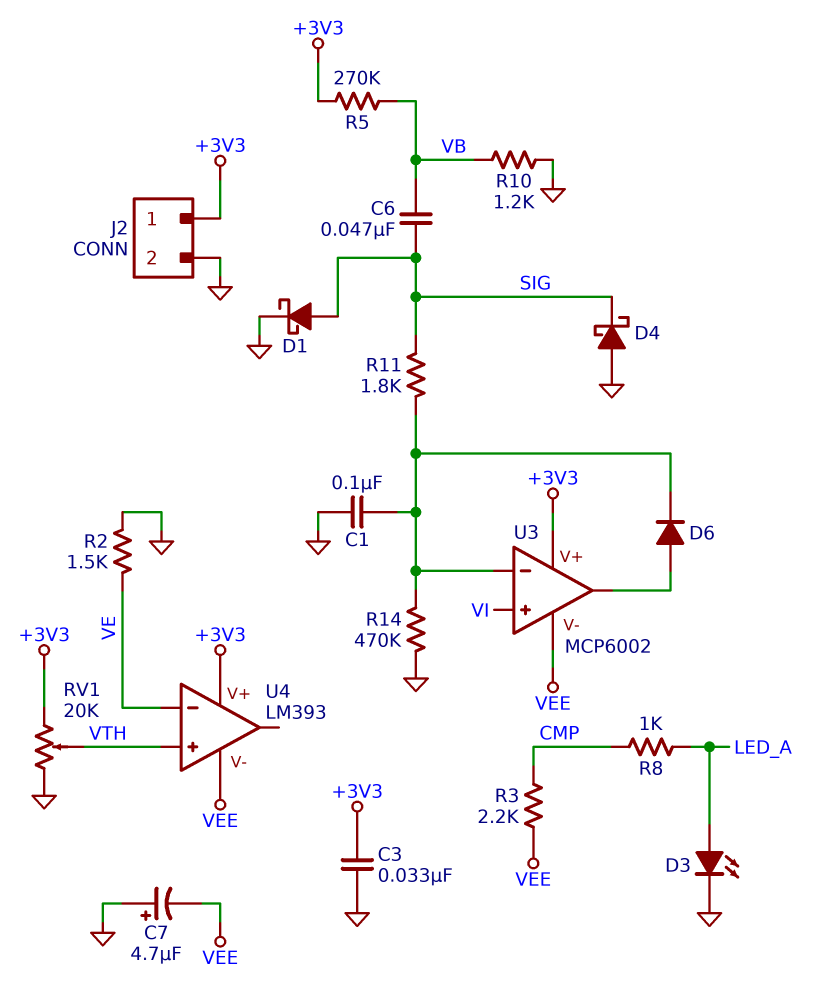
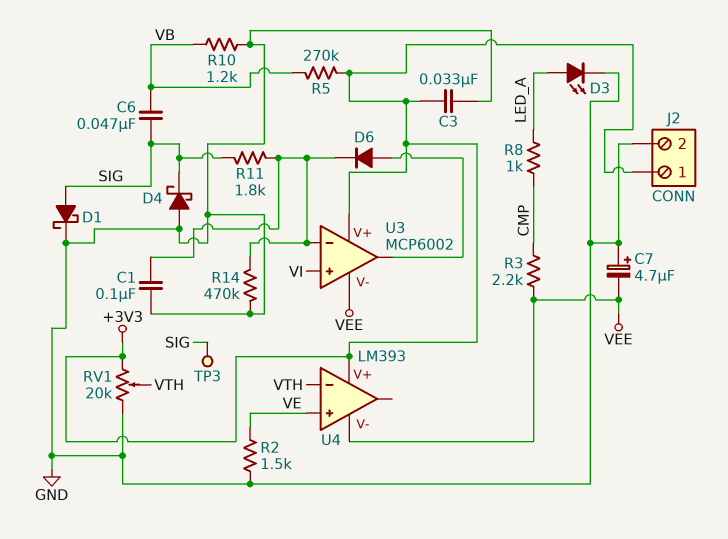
TP3: none -> test point (SIG)
U4 pin in+: VTH -> VE
U4 pin in-: VE -> VTH

